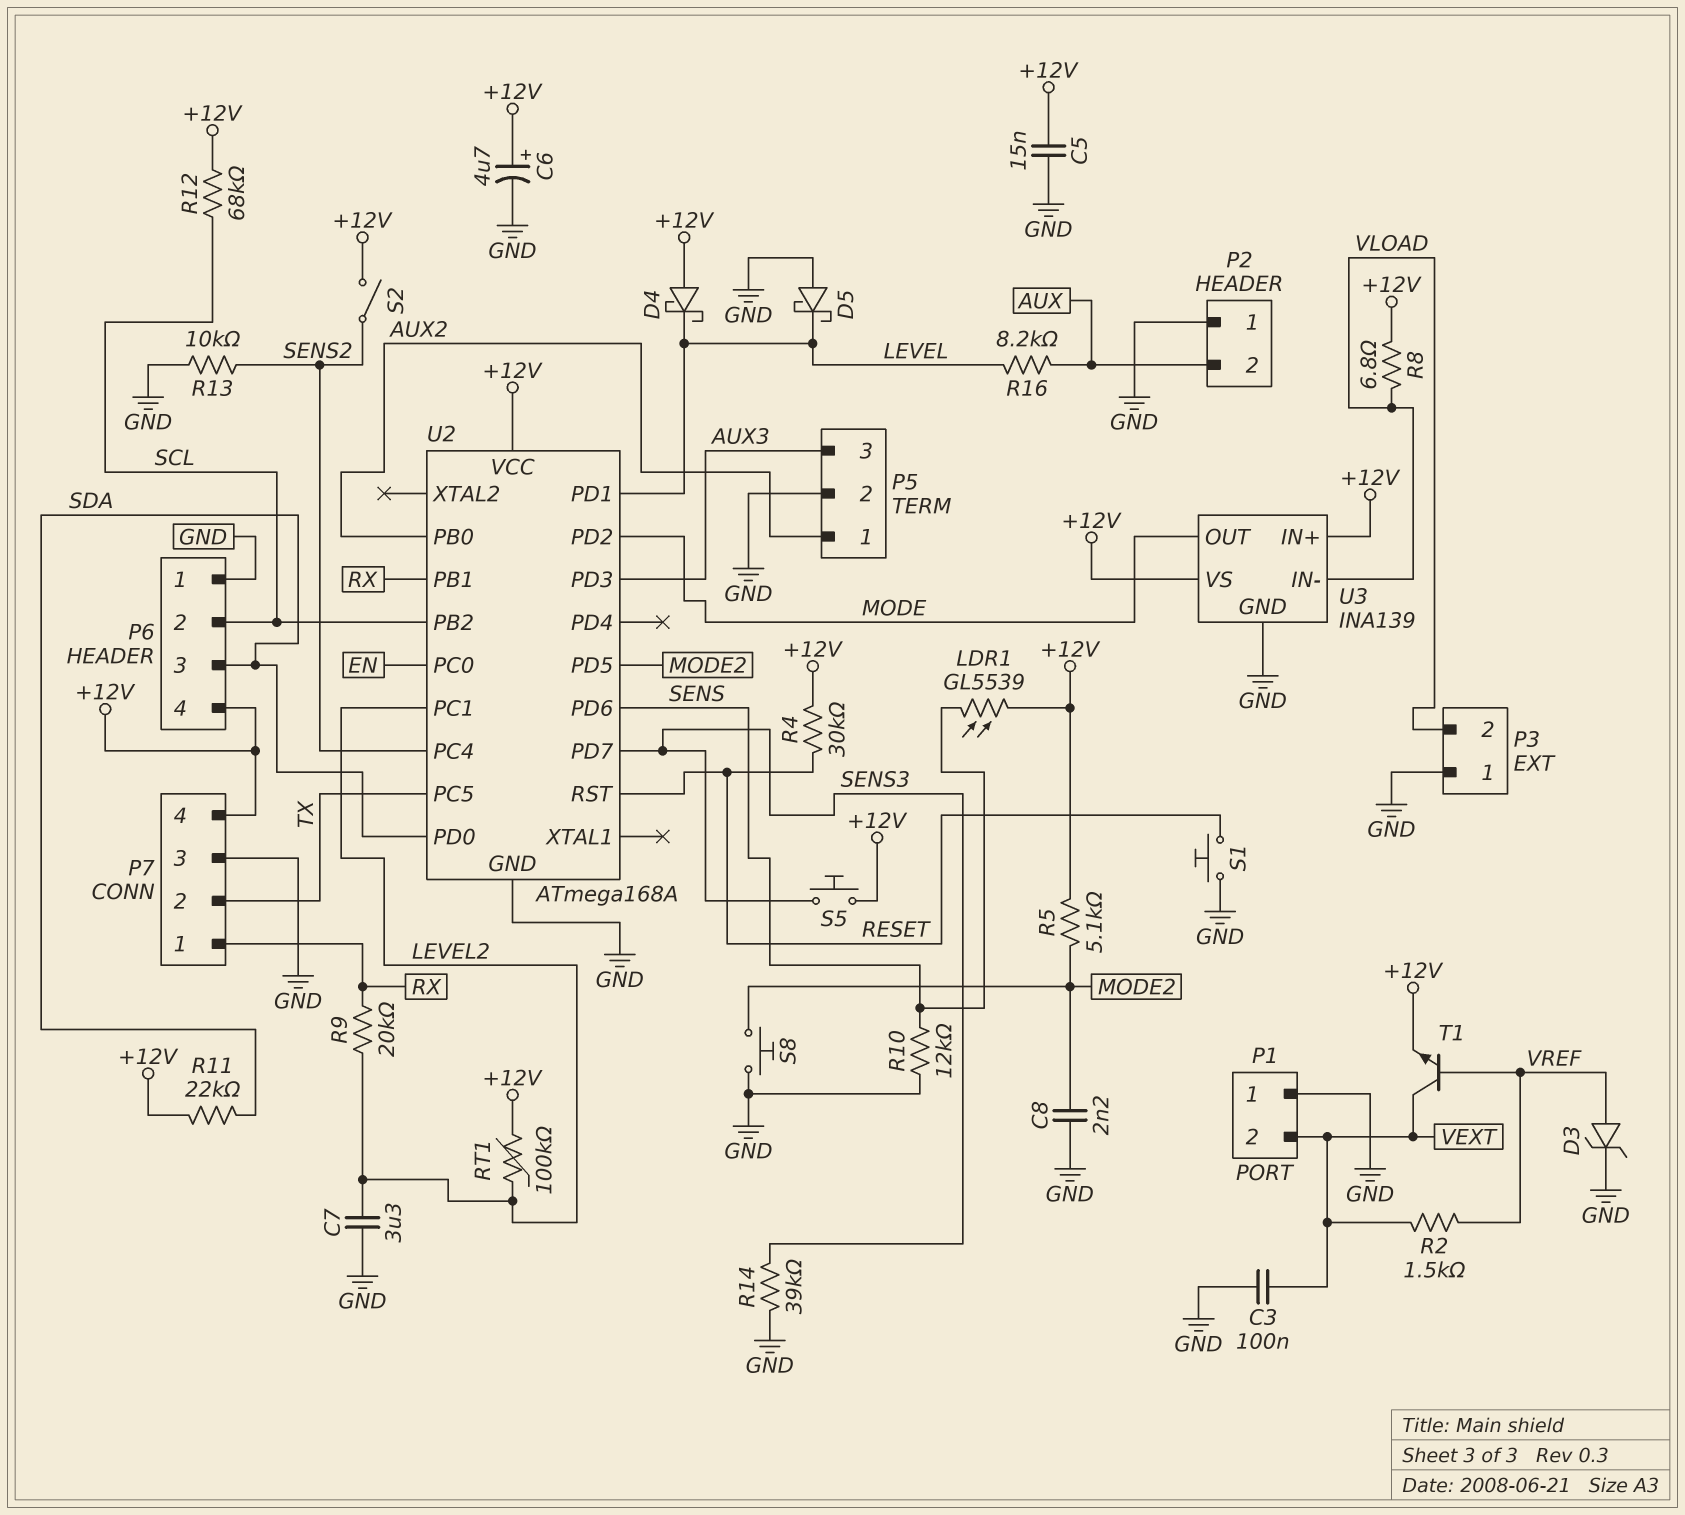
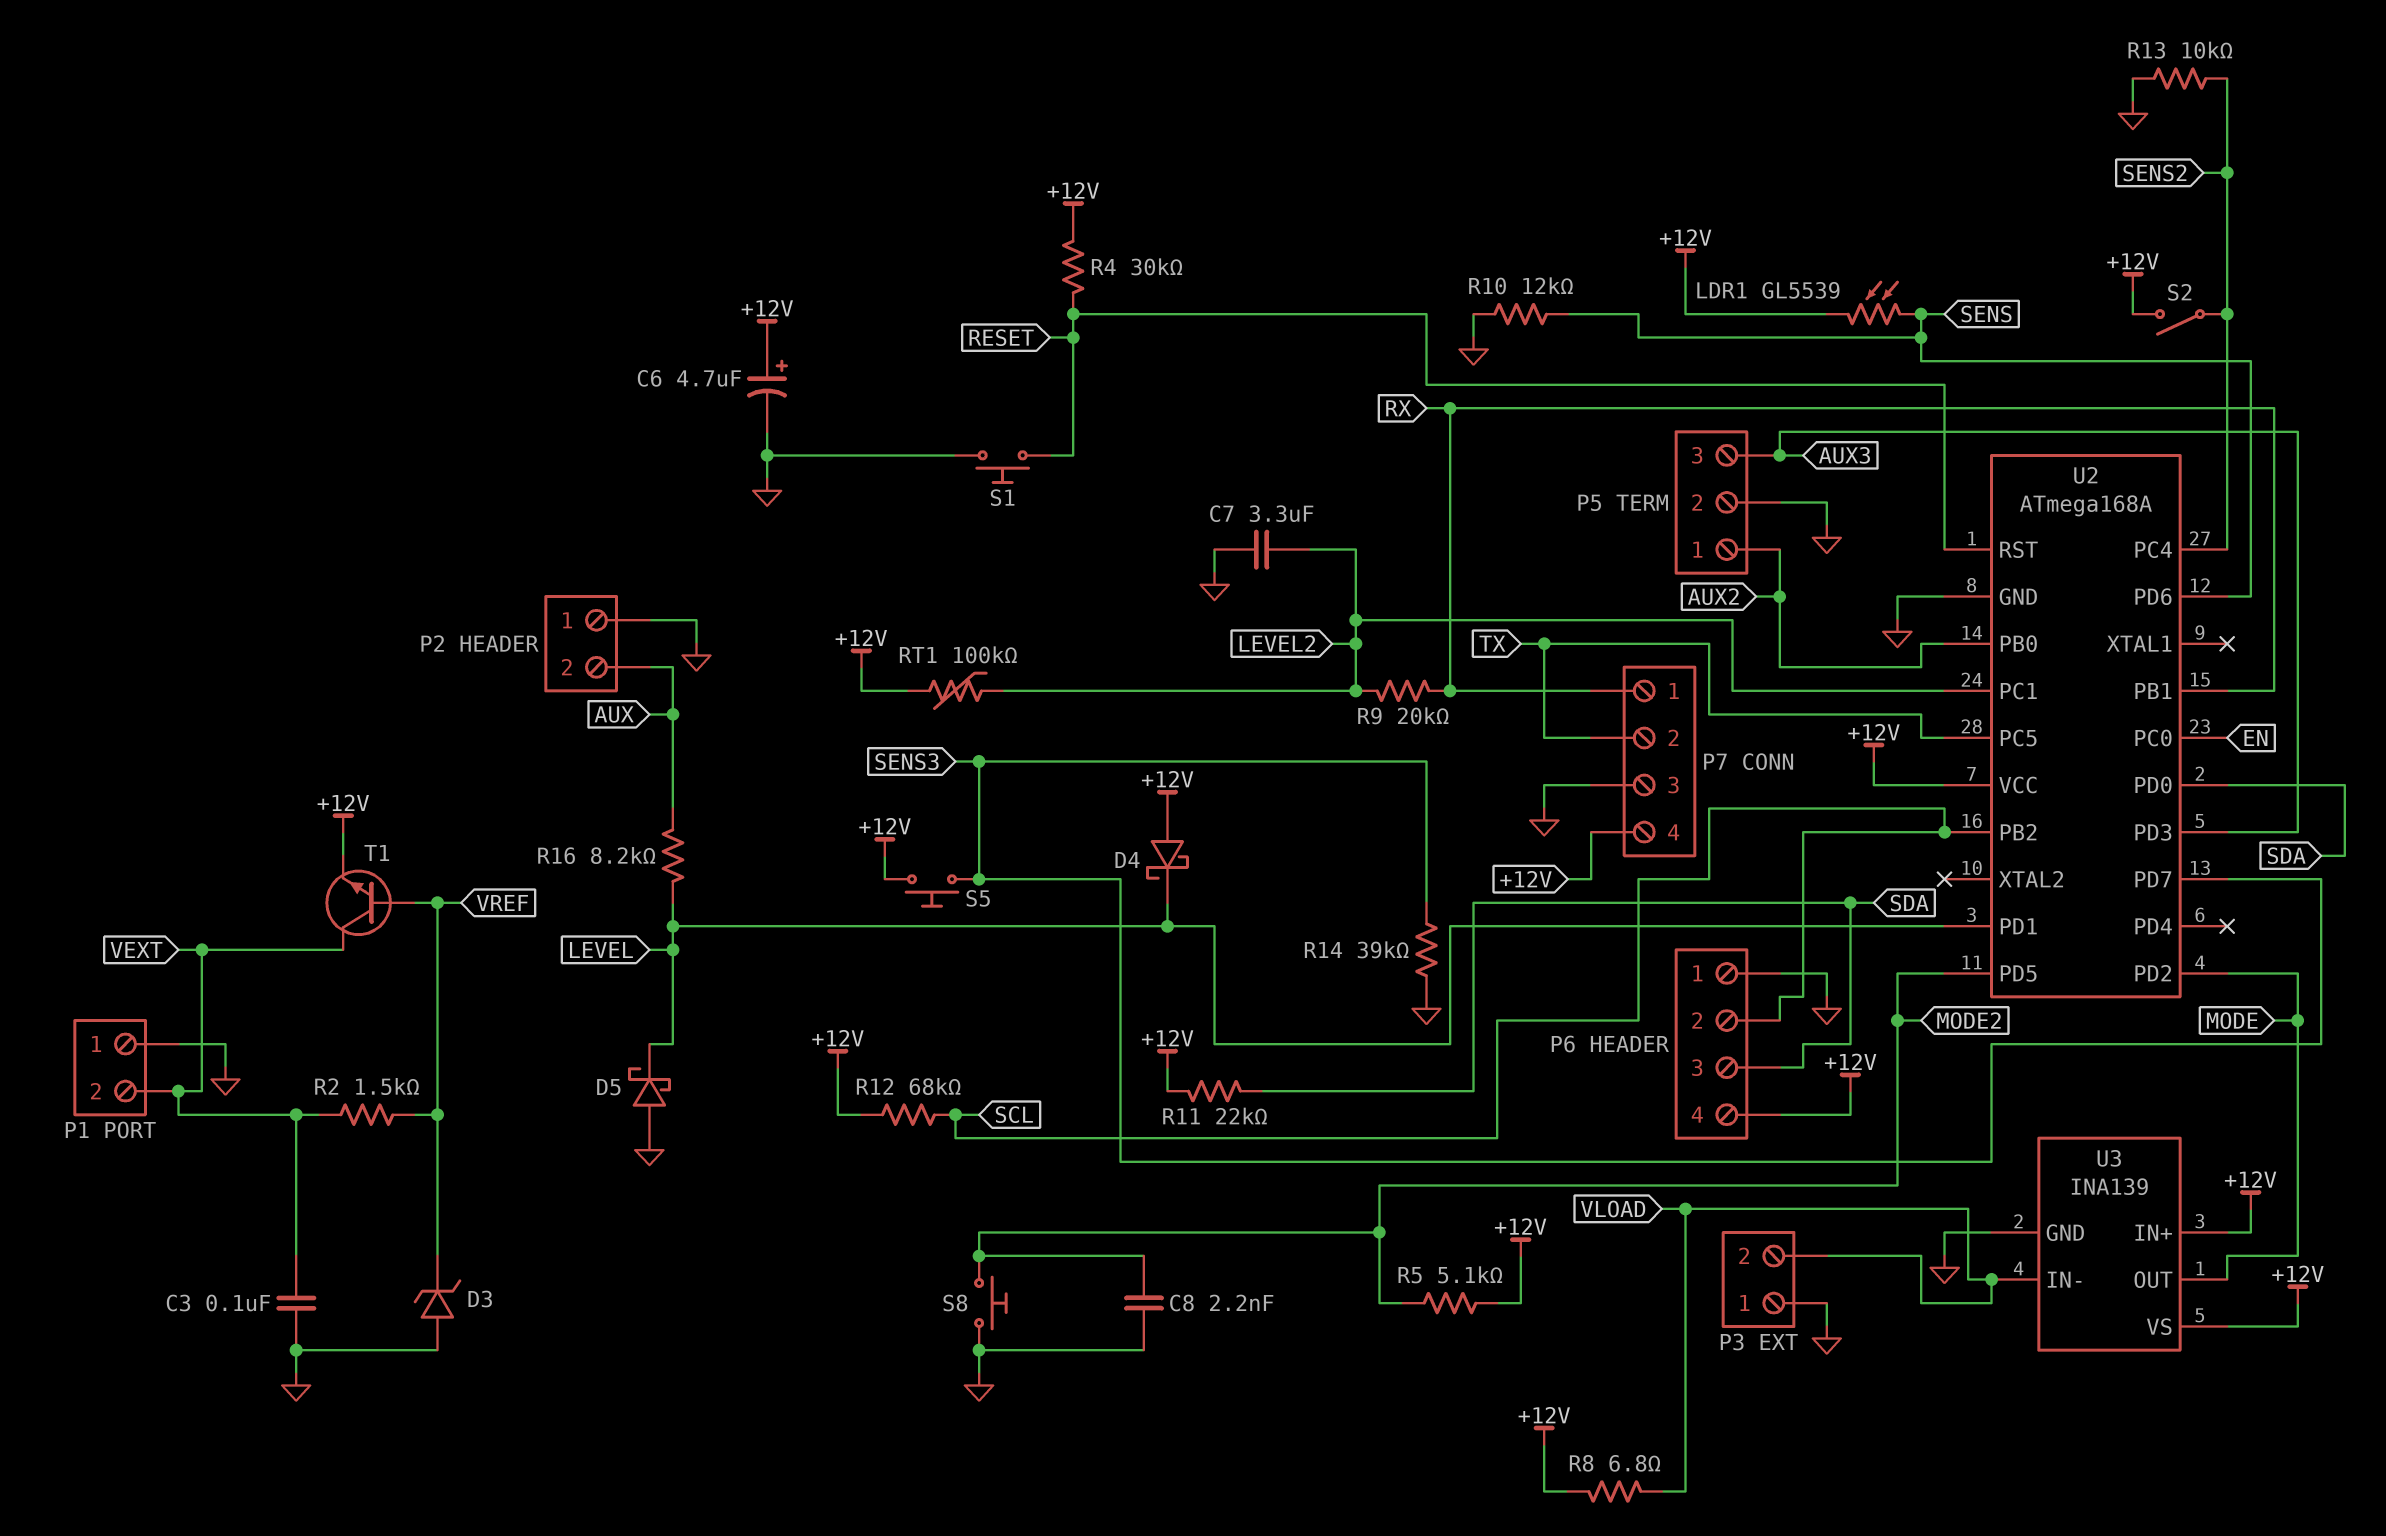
C5: 15nF (+12V, GND) -> none
D3: zener (A VREF, K GND) -> zener (A GND, K VREF)

